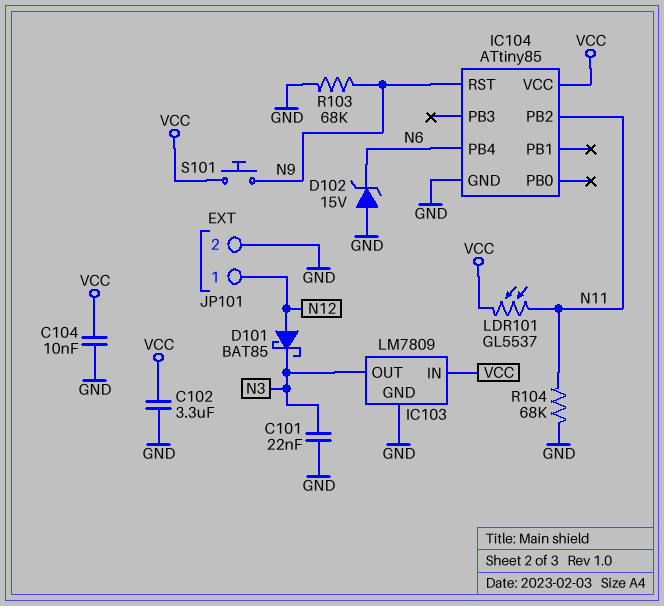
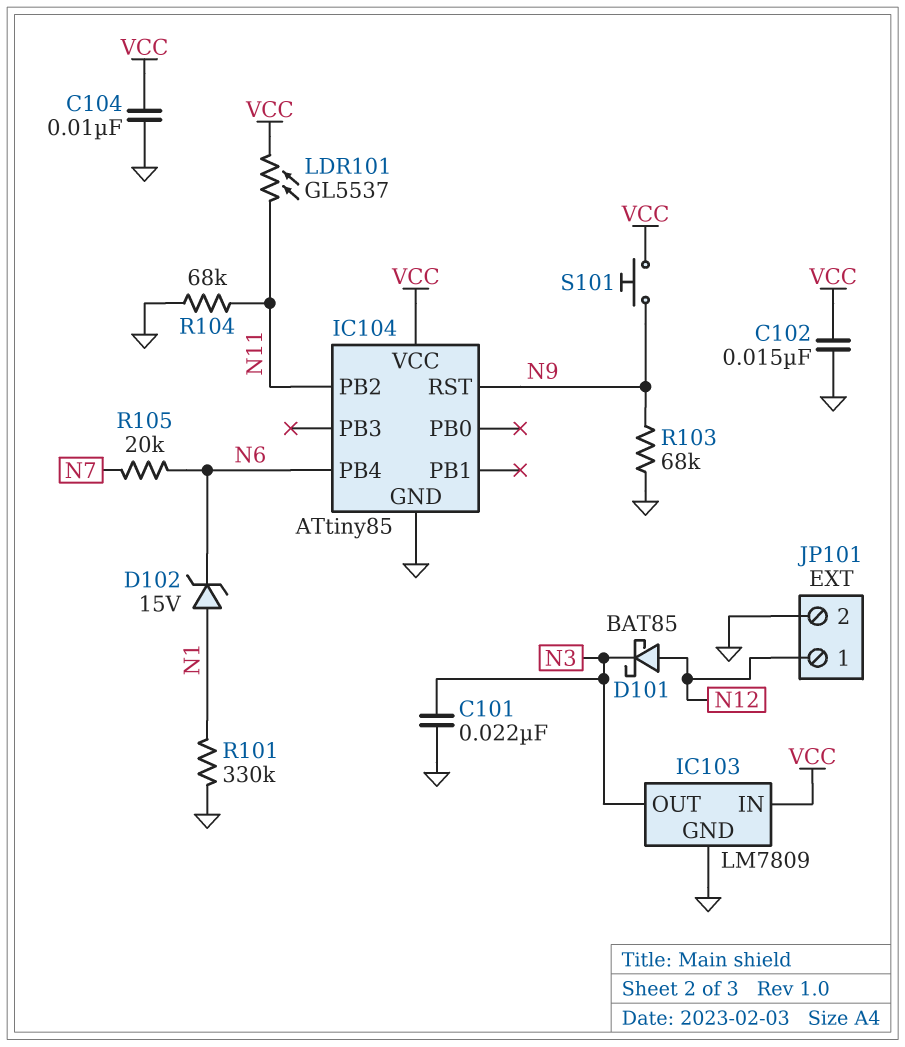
C102: 3.3uF (GND, VCC) -> 15nF (GND, VCC)
D102: zener 15V (A GND, K N6) -> zener 15V (A N1, K N6)
R101: none -> 330k (GND, N1)
R105: none -> 20k (N6, N7)

